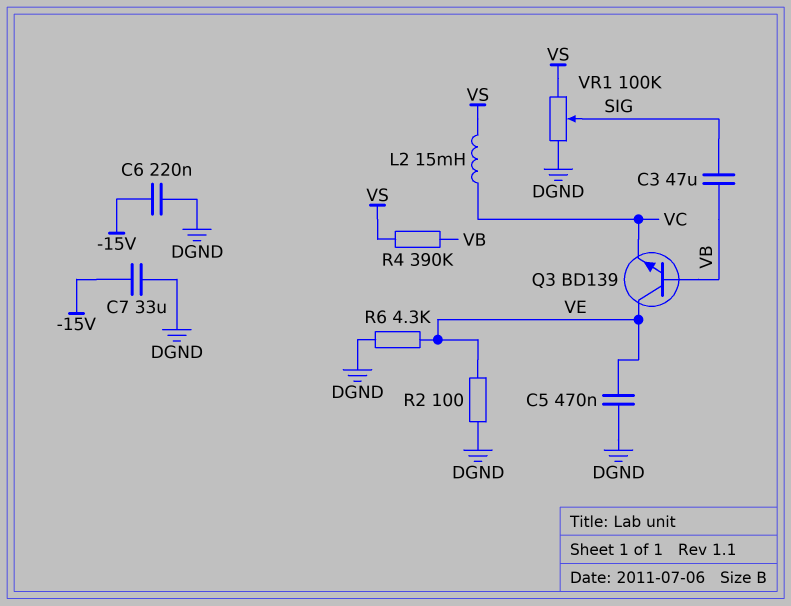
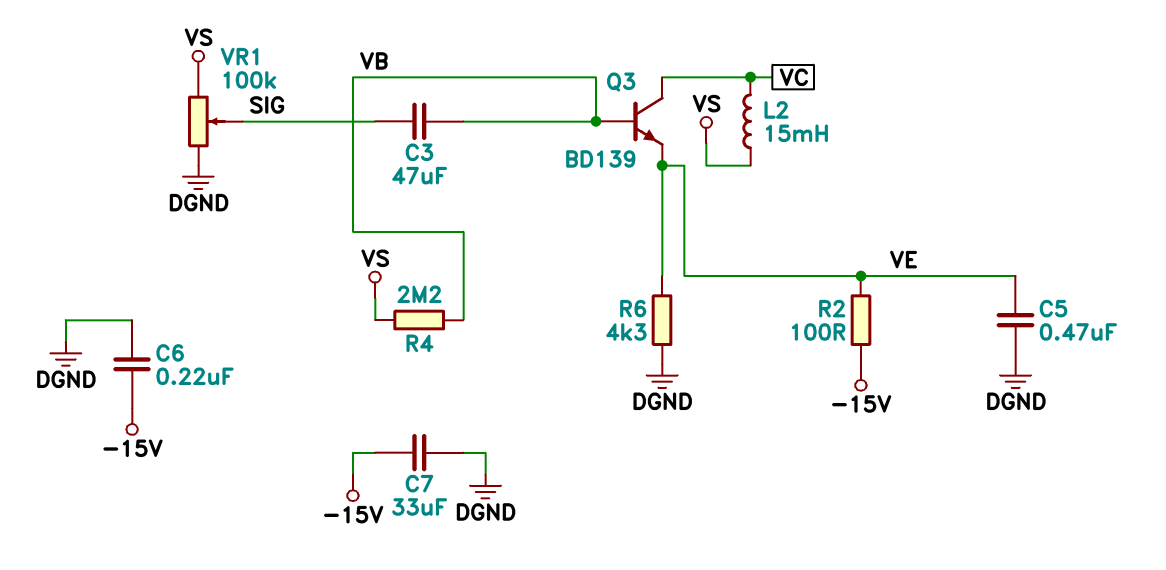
Q3: NPN BD139 (B VB, C VE, E VC) -> NPN BD139 (B VB, C VC, E VE)
R2: 100 (DGND, VE) -> 100 (-15V, VE)
R4: 390k (VB, VS) -> 2.2M (VB, VS)

